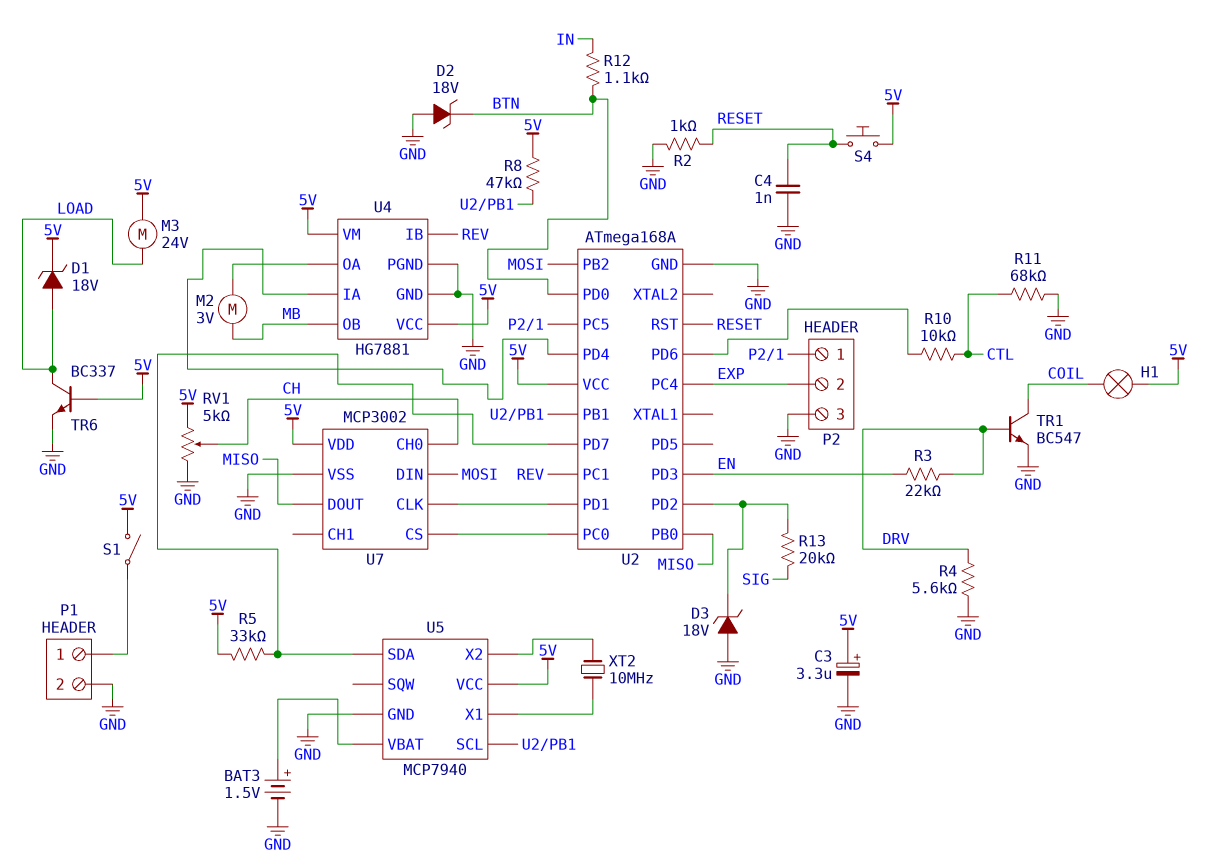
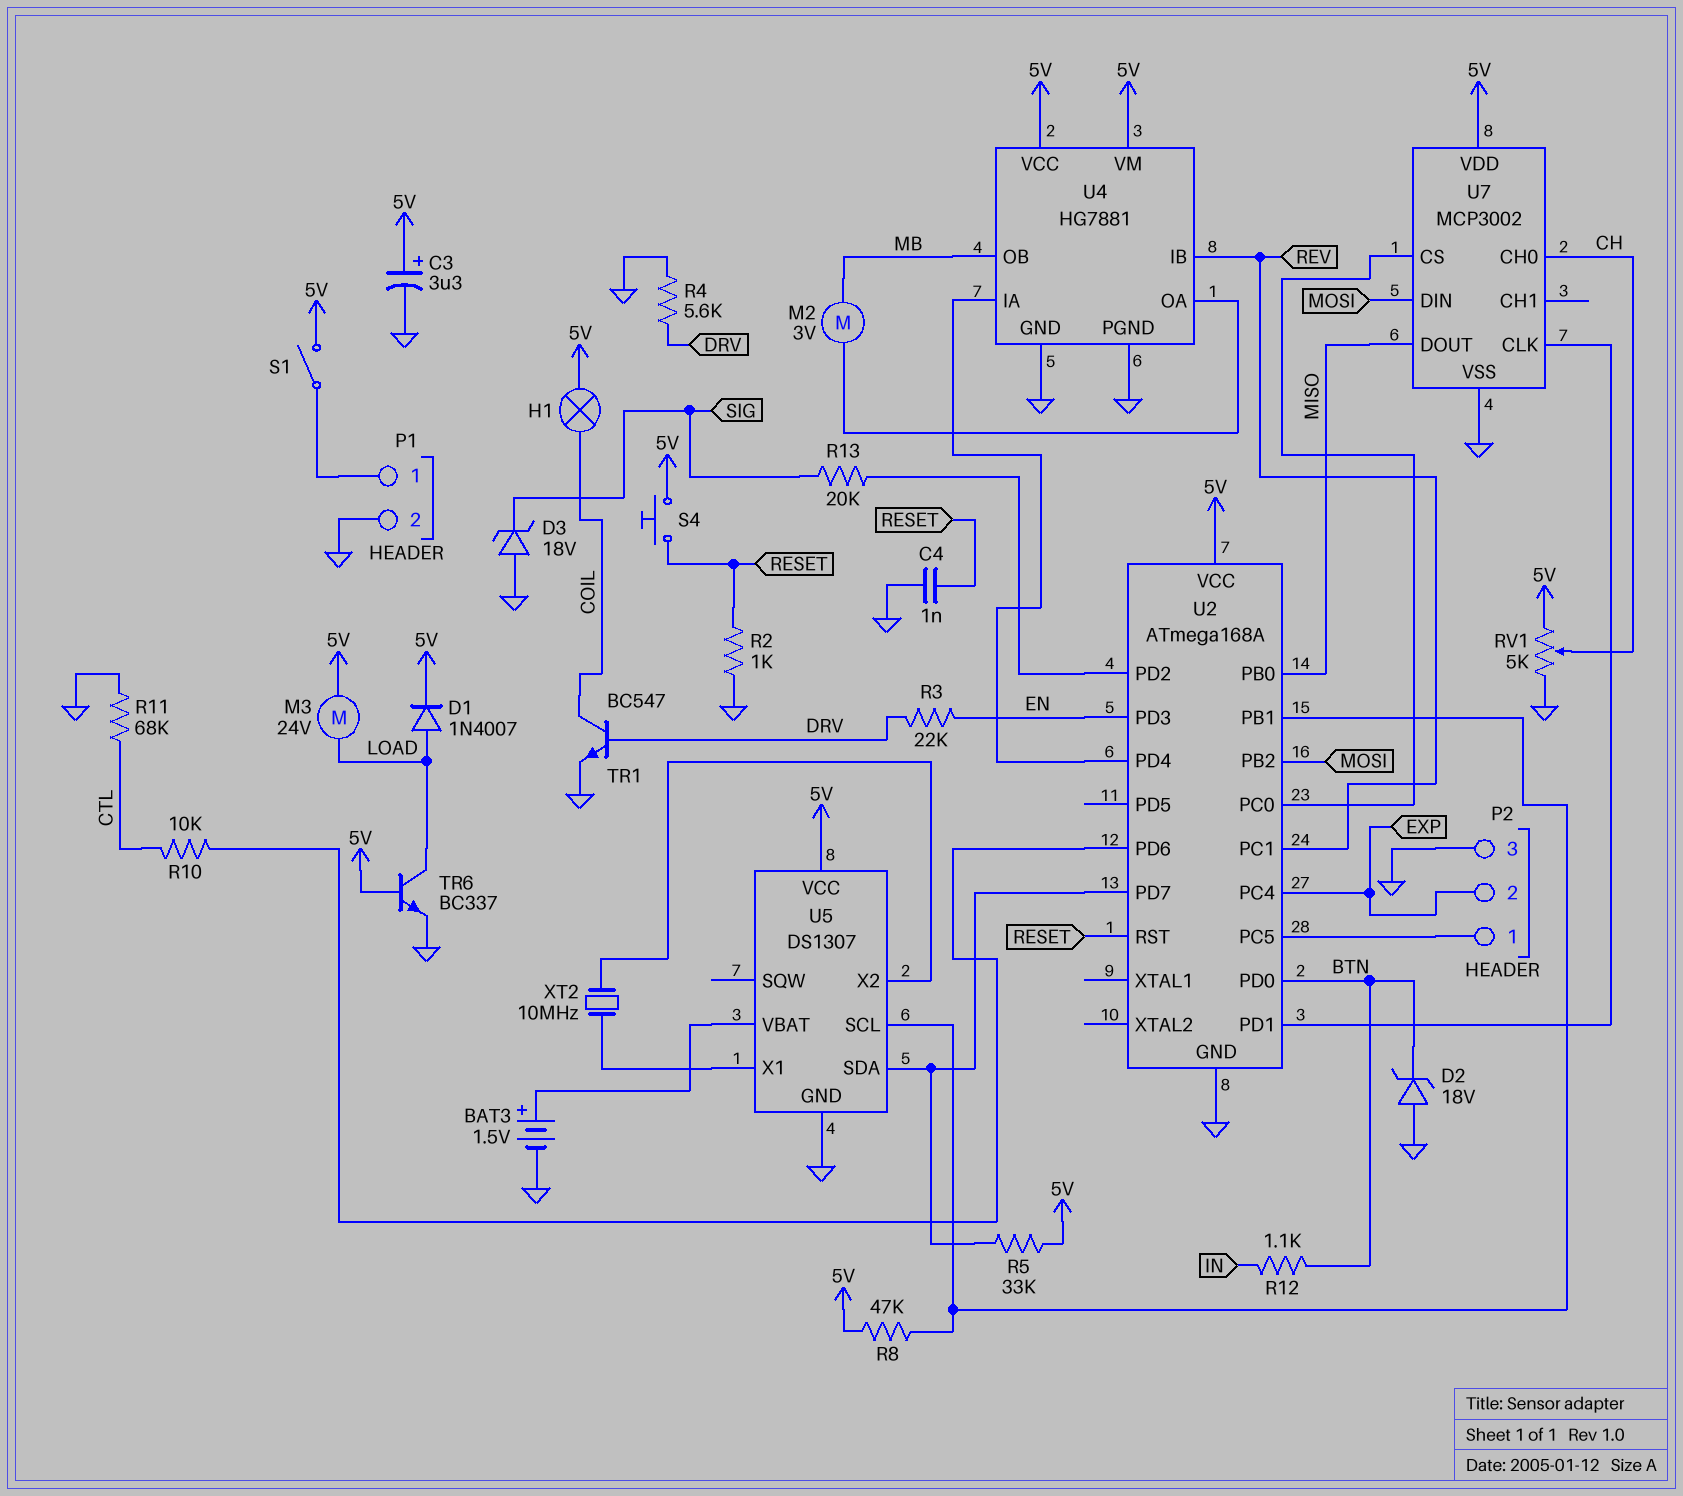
D1: zener 18V (A LOAD, K 5V) -> diode 1N4007 (A LOAD, K 5V)
D3: zener 18V (A GND, K U2/PD2) -> zener 18V (A GND, K SIG)
U5: MCP7940 -> DS1307

